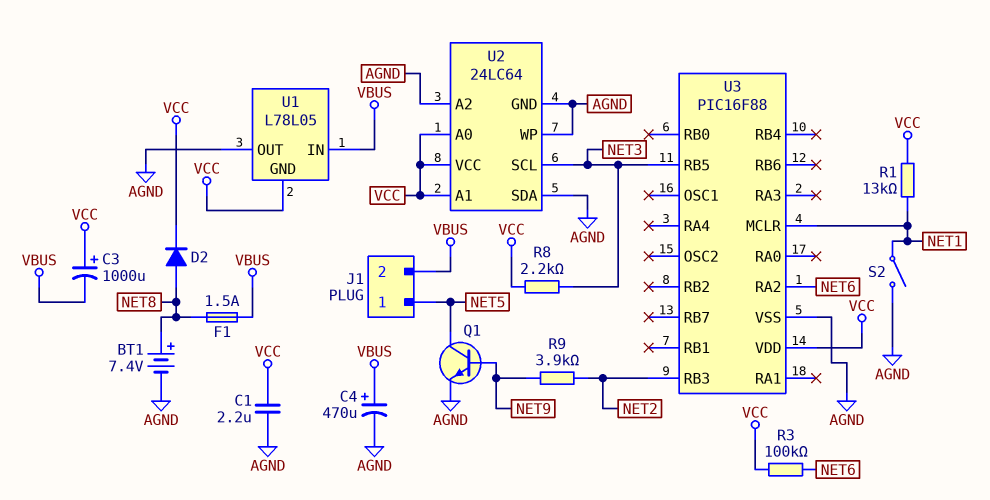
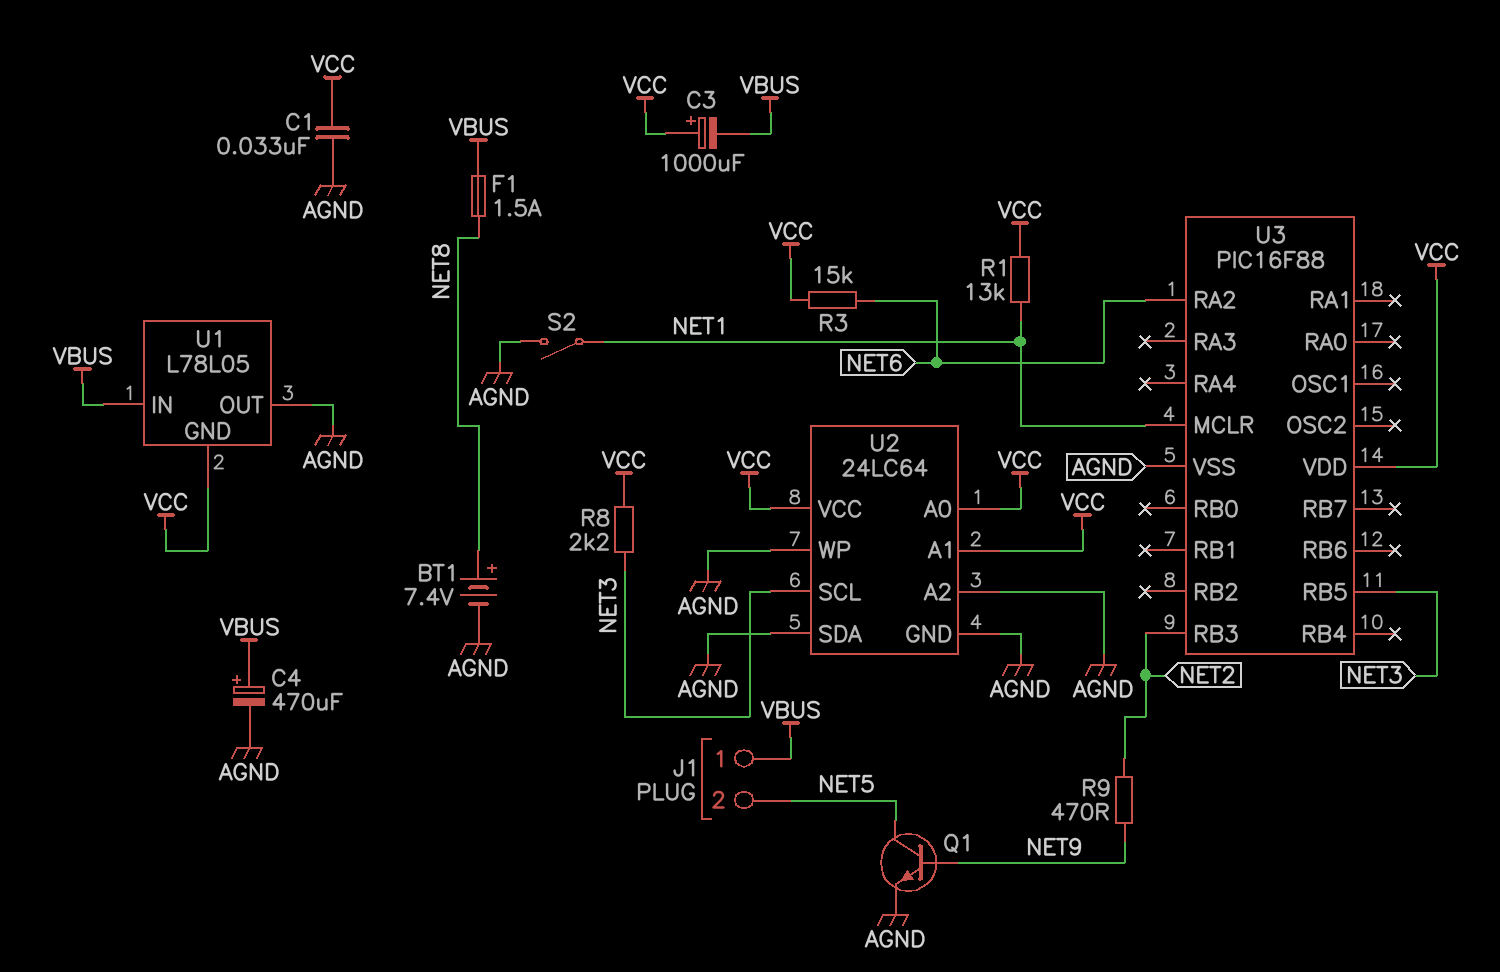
C1: 2.2uF (AGND, VCC) -> 33nF (AGND, VCC)
D2: diode (A NET8, K VCC) -> none
J1 pin 1: NET5 -> VBUS
J1 pin 2: VBUS -> NET5
R3: 100k (NET6, VCC) -> 15k (NET6, VCC)
R9: 3.9k (NET2, NET9) -> 470 (NET2, NET9)

